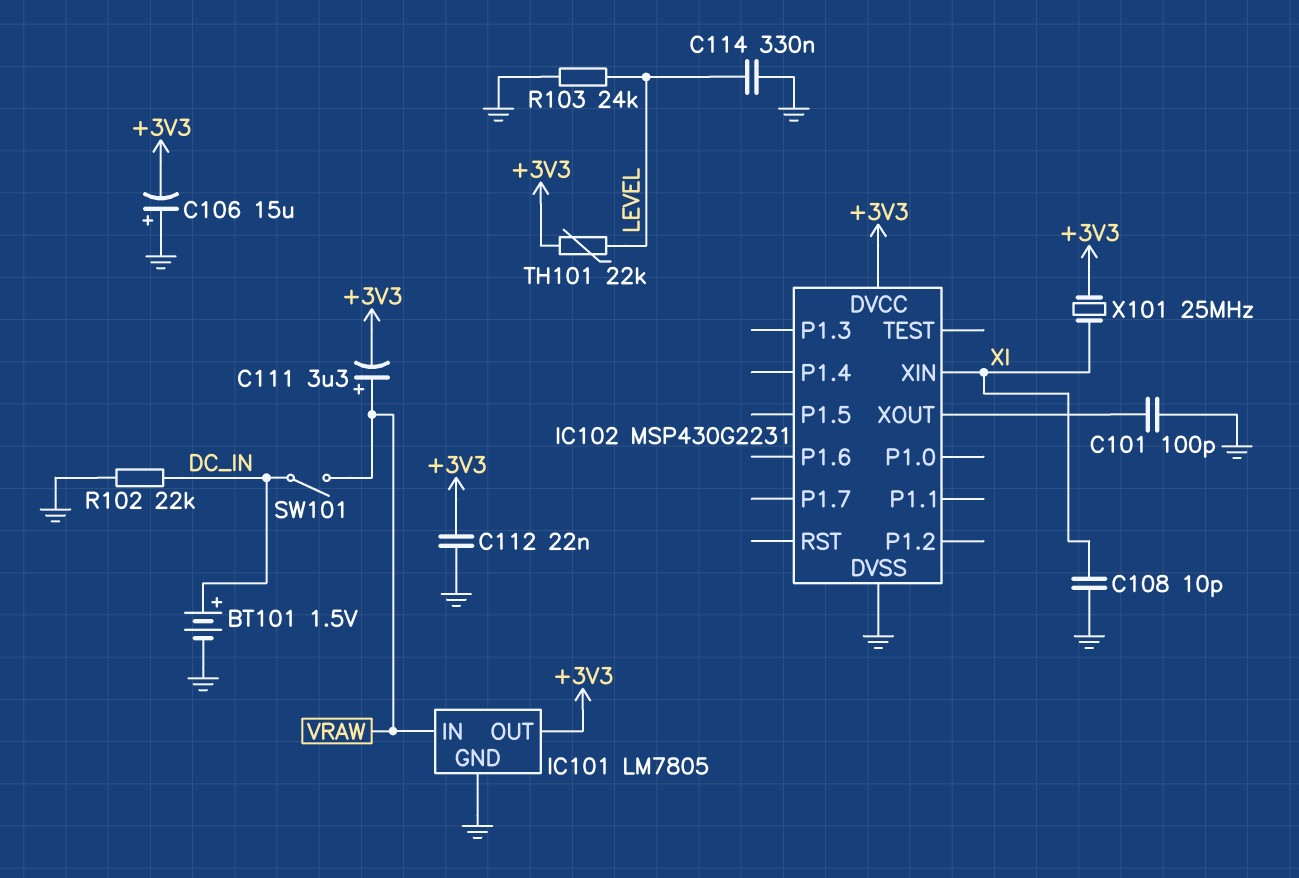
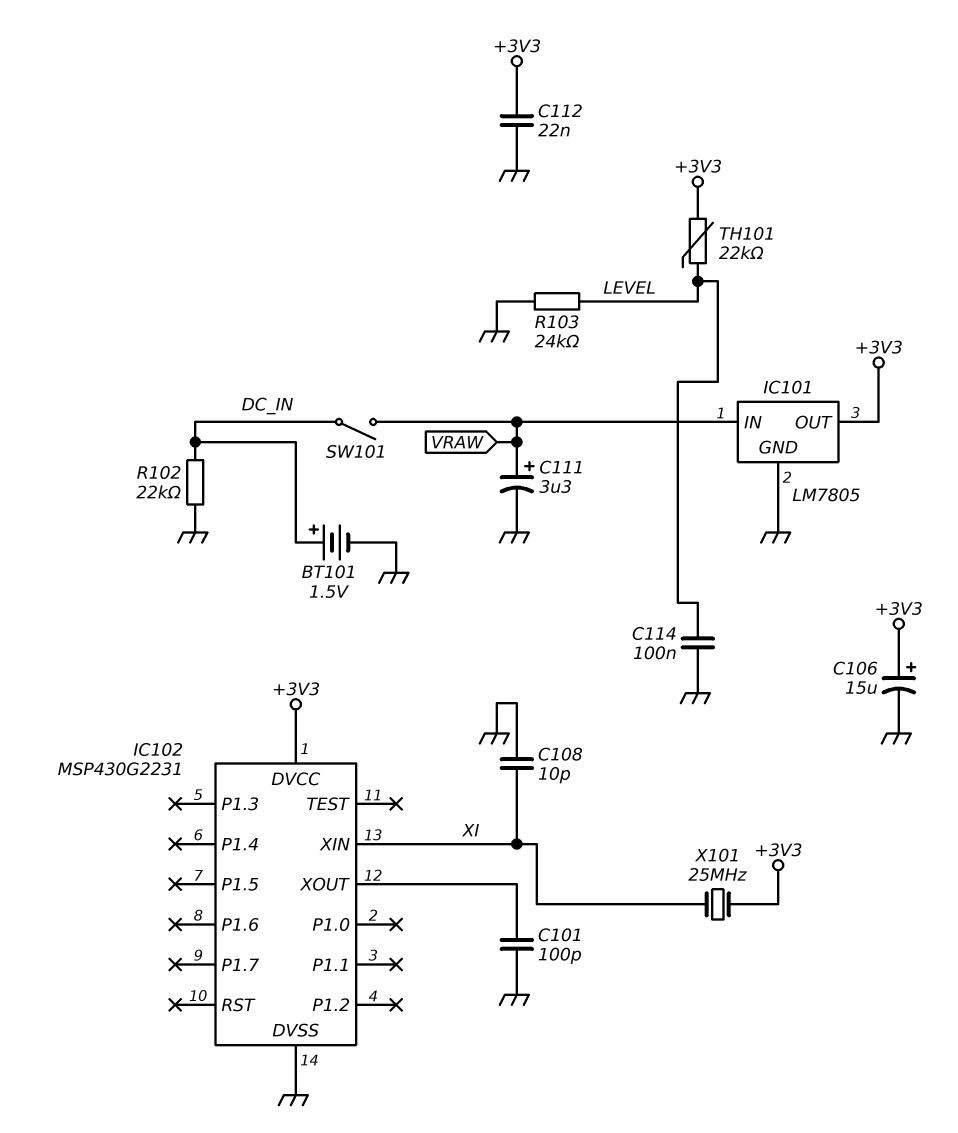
C106: 15uF (plus GND, minus +3V3) -> 15uF (plus +3V3, minus GND)
C111: 3.3uF (plus VRAW, minus +3V3) -> 3.3uF (plus VRAW, minus GND)
C114: 330nF (GND, LEVEL) -> 100nF (GND, LEVEL)

